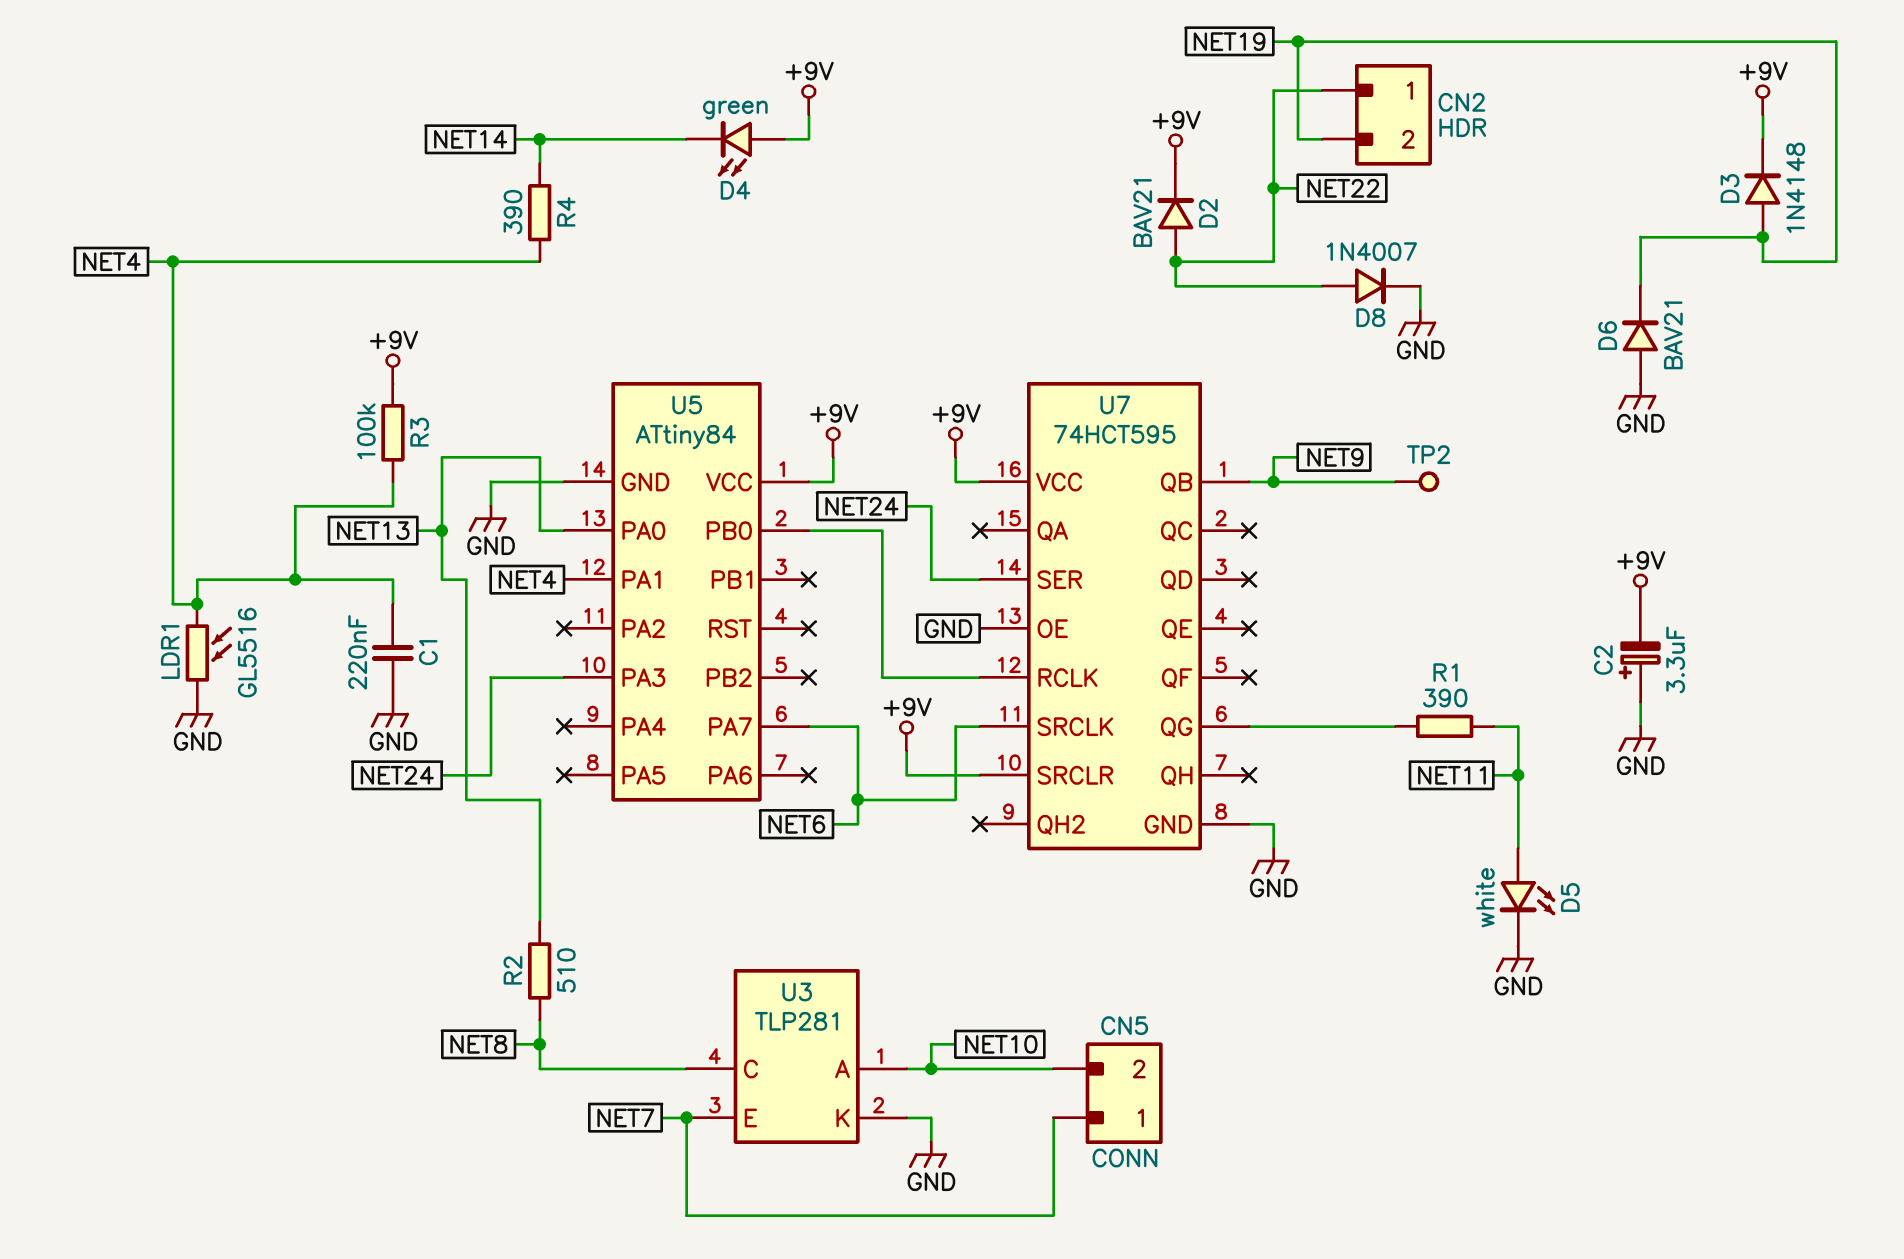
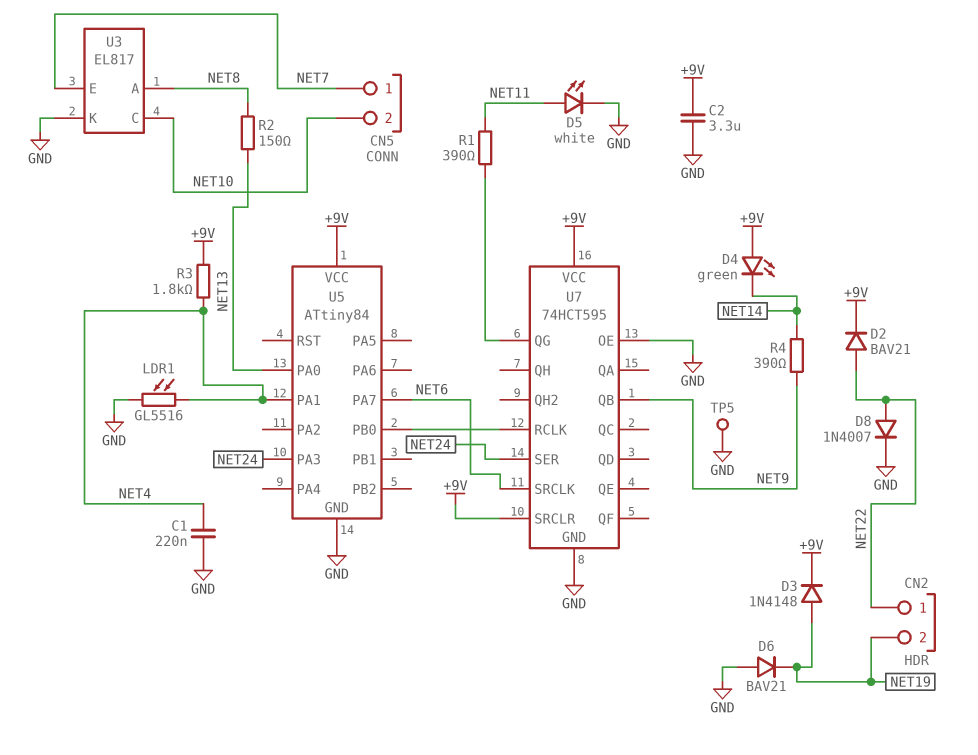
C2: 3.3uF (plus GND, minus +9V) -> 3.3uF (+9V, GND)
R2: 510 (NET8, NET13) -> 150 (NET8, NET13)
R3: 100k (+9V, NET4) -> 1.8k (+9V, NET4)
R4: 390 (NET4, NET14) -> 390 (NET9, NET14)
TP2: test point (NET9) -> none
TP5: none -> test point (GND)
U3: TLP281 -> EL817
U3 pin A: NET10 -> NET8
U3 pin C: NET8 -> NET10

